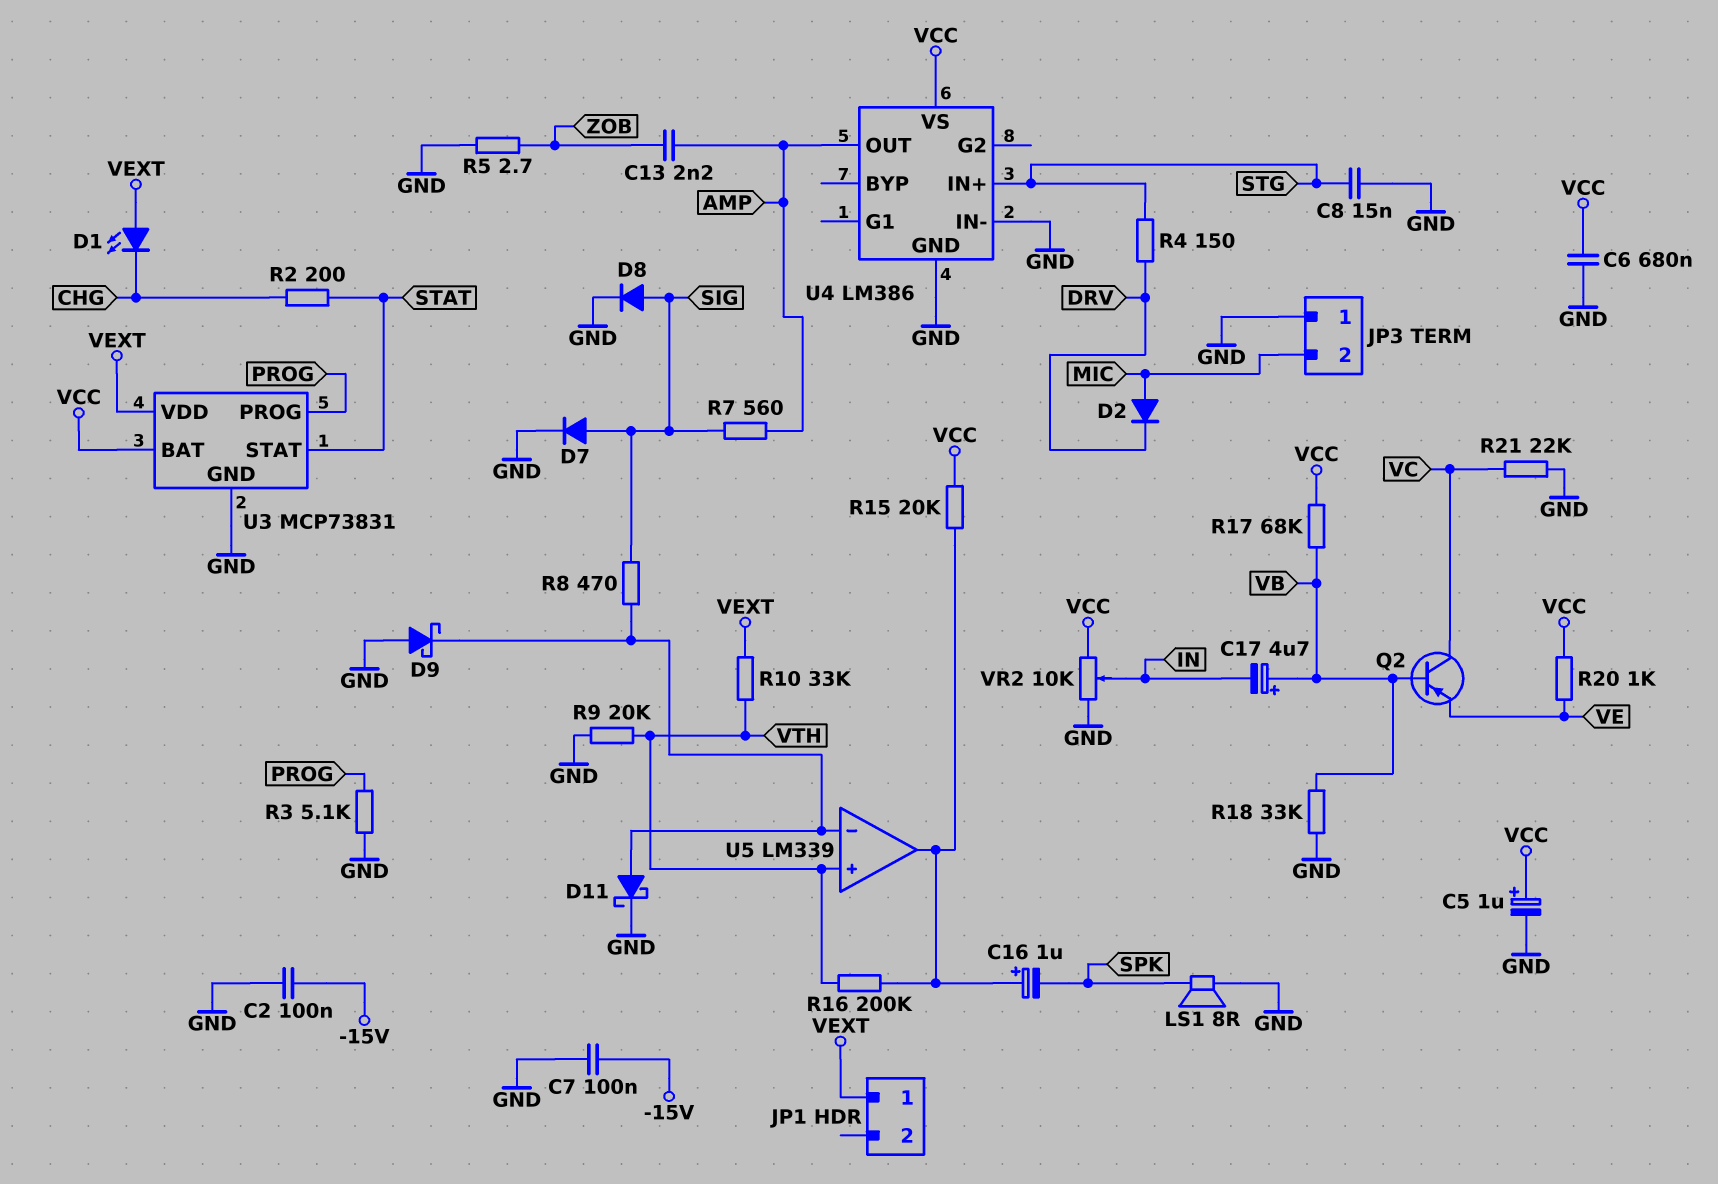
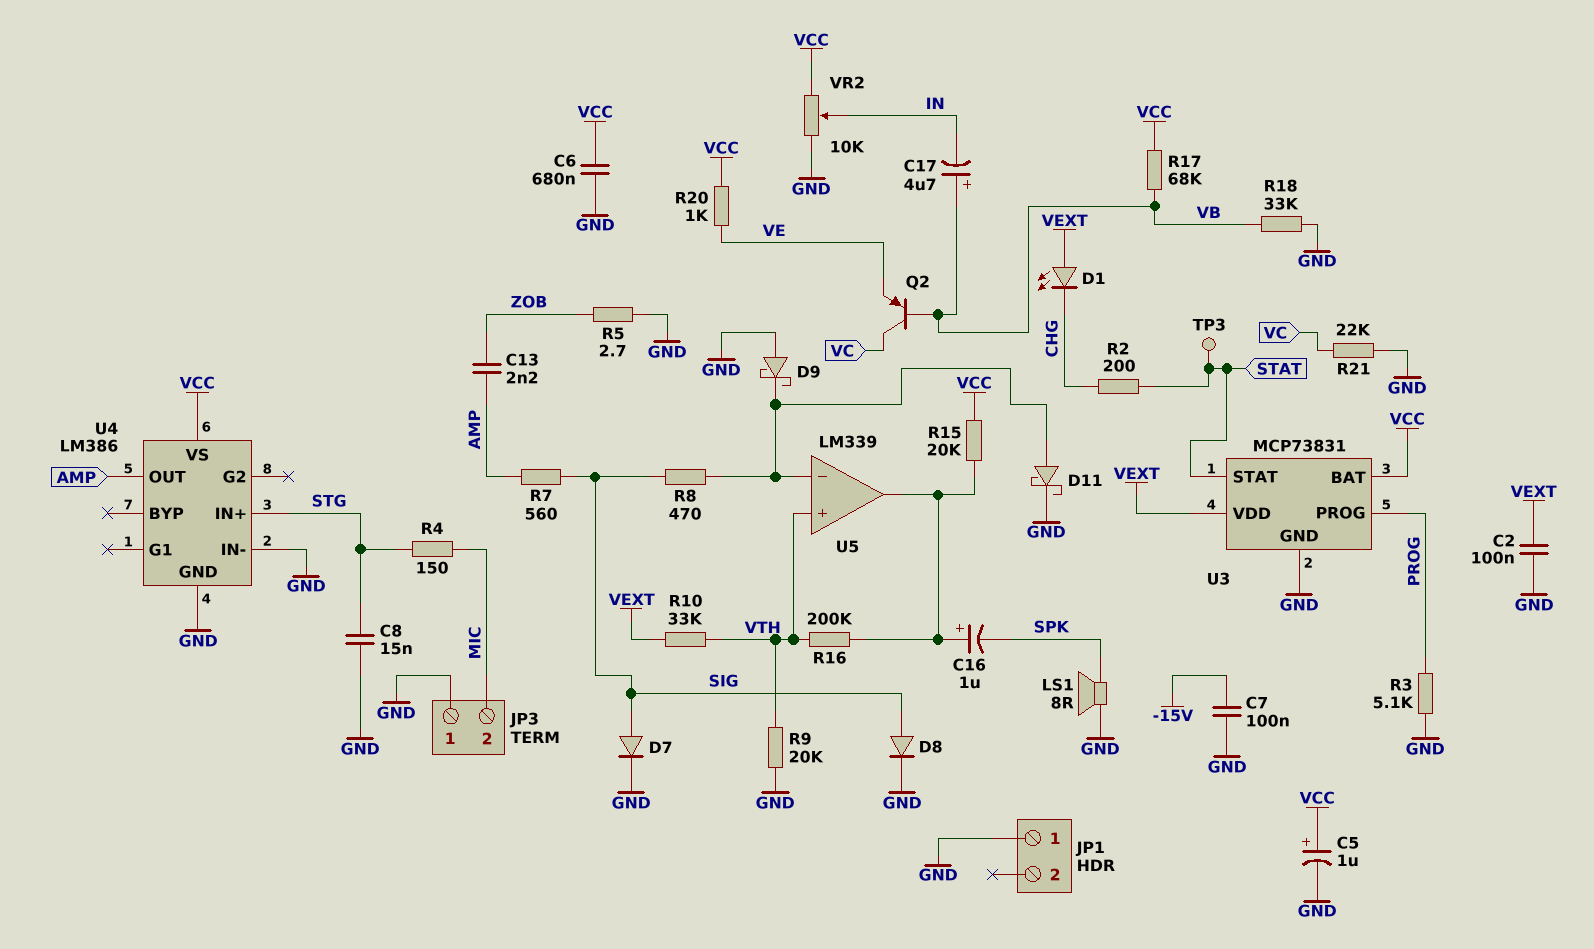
C2: 100nF (-15V, GND) -> 100nF (GND, VEXT)
D2: diode (A MIC, K DRV) -> none
JP1 pin 1: VEXT -> GND
R4: 150 (DRV, STG) -> 150 (MIC, STG)
TP3: none -> test point (STAT)

